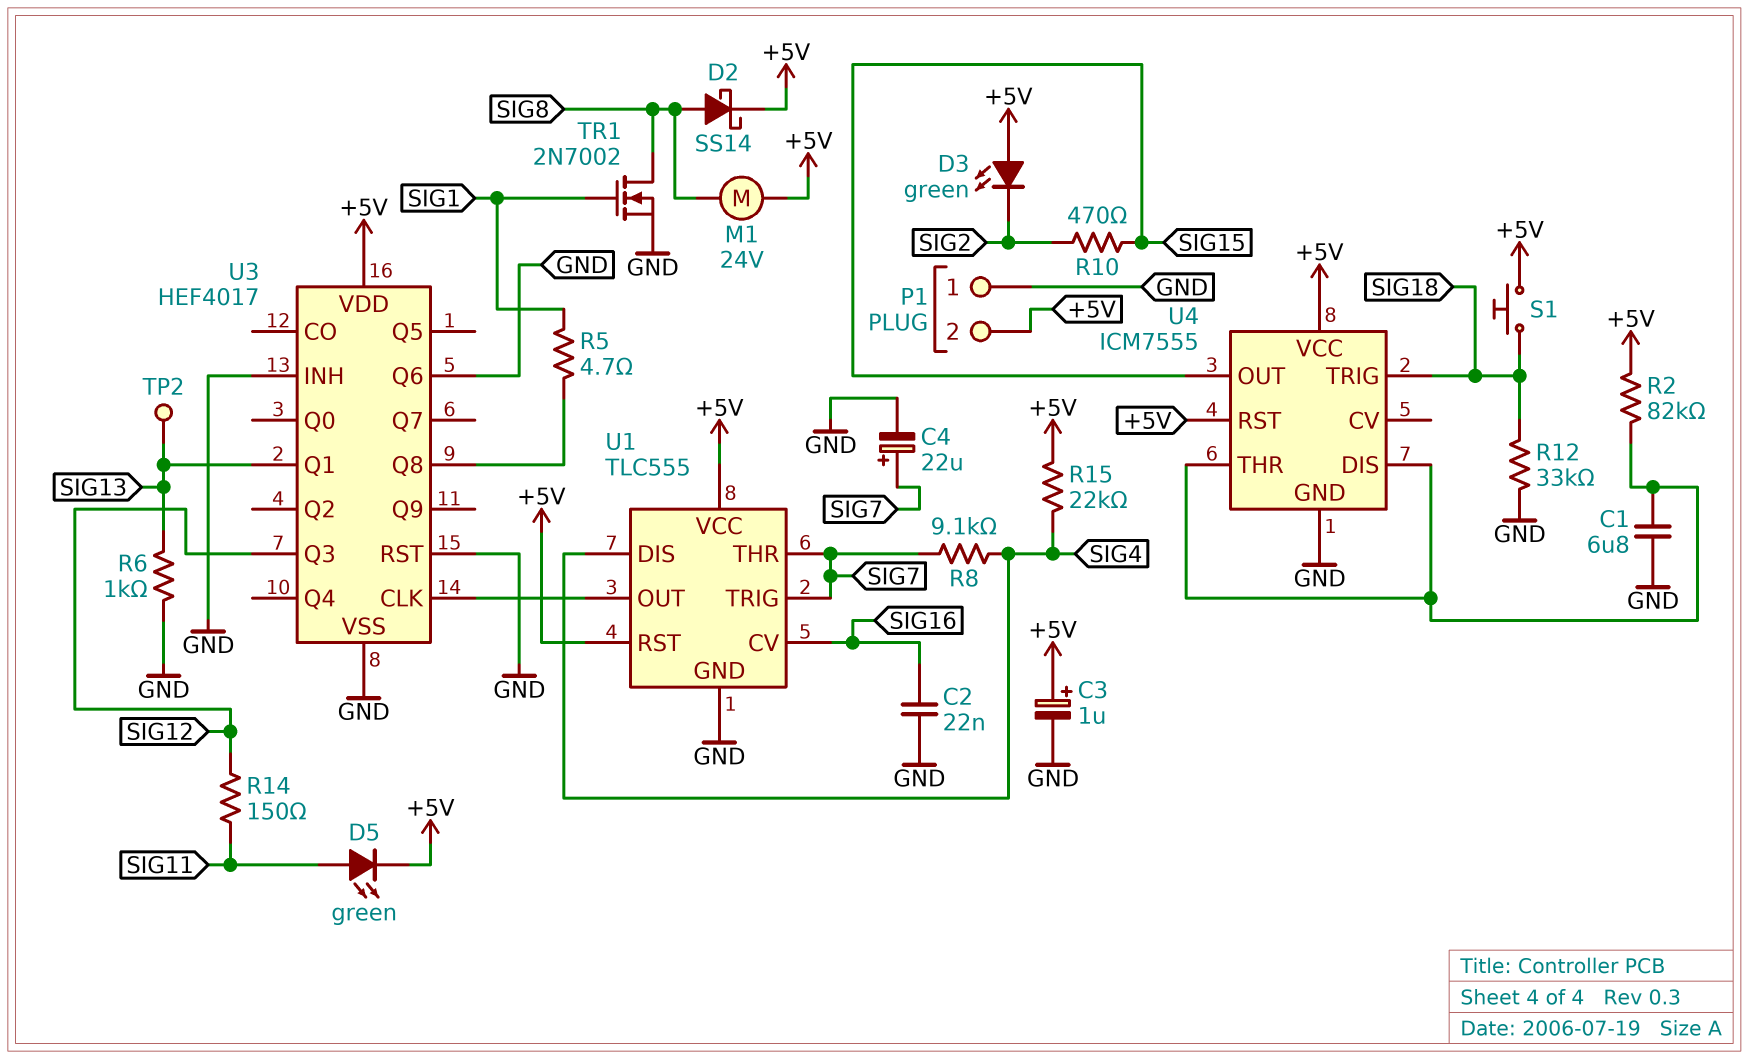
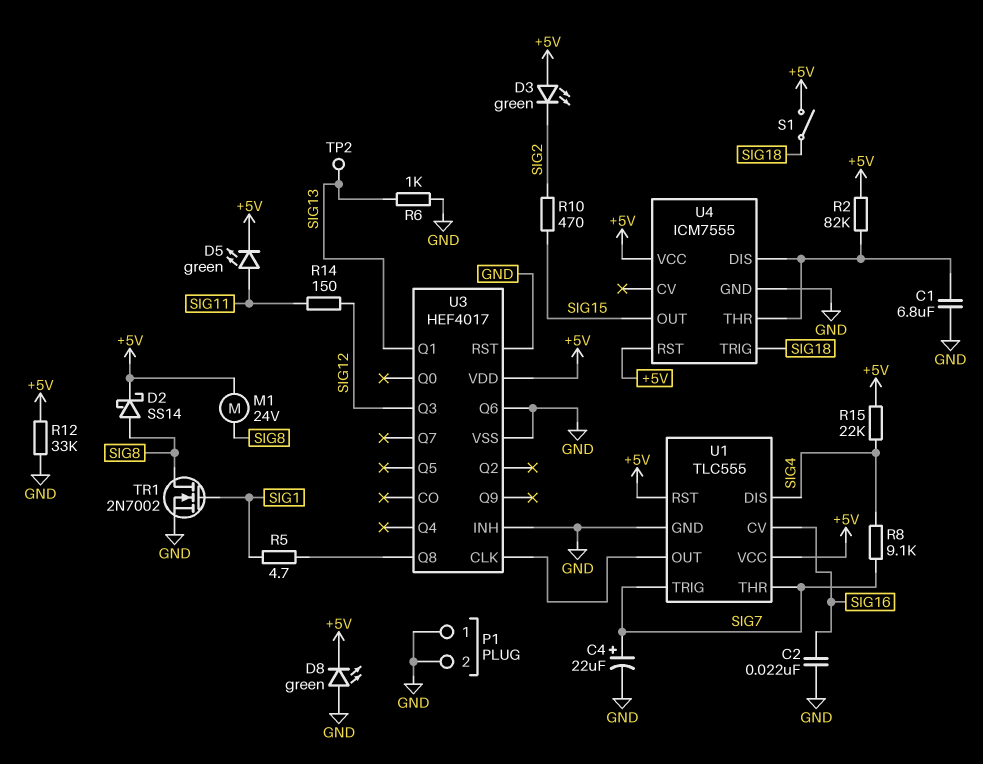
C3: 1uF (plus +5V, minus GND) -> none
D8: none -> LED green (A GND, K +5V)
P1 pin 2: +5V -> GND
R12: 33k (GND, SIG18) -> 33k (+5V, GND)
S1: button (+5V, SIG18) -> switch (+5V, SIG18)

